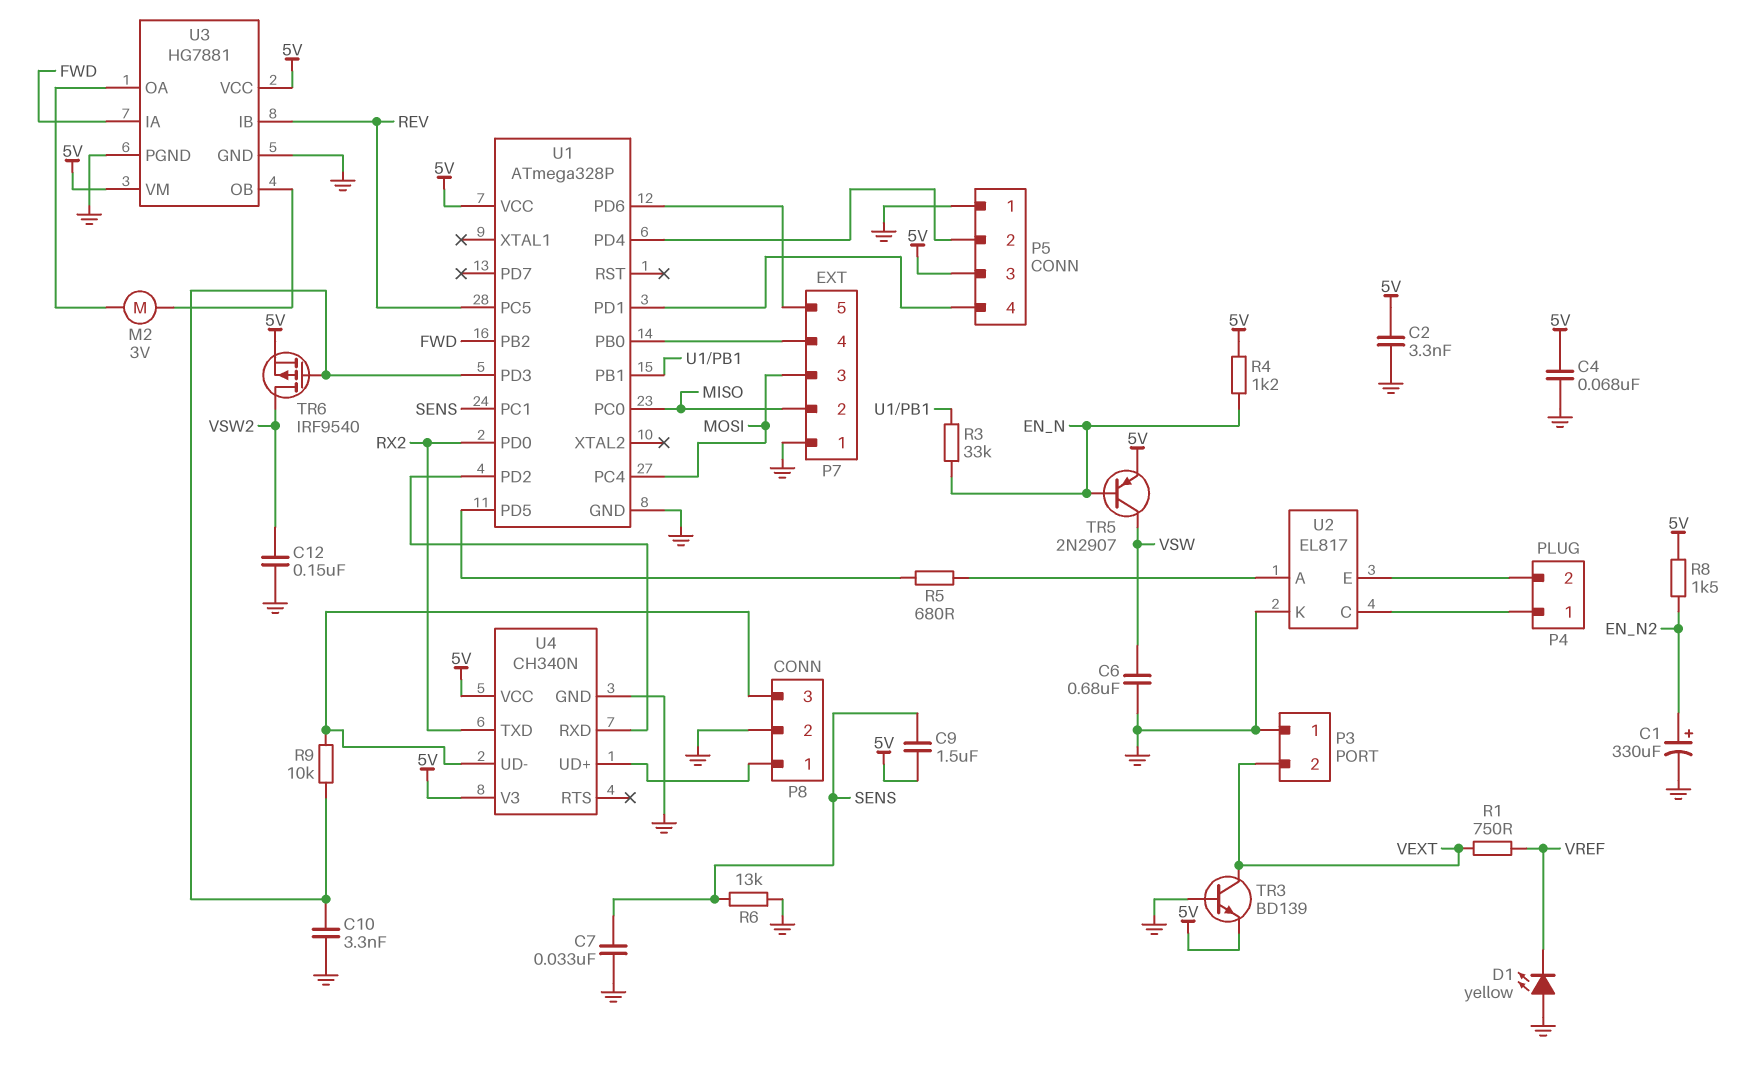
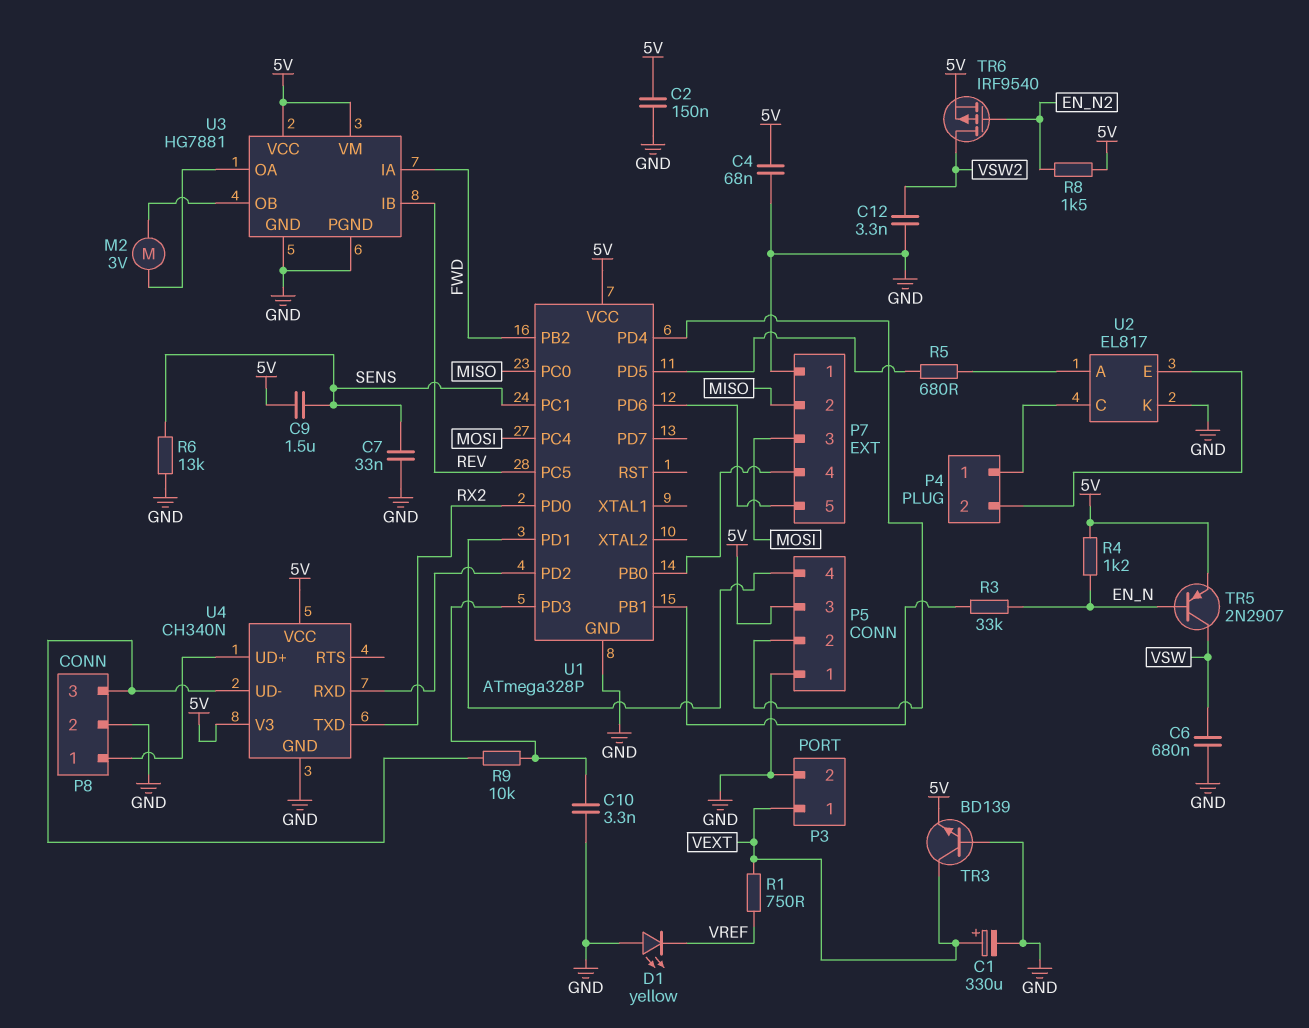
C1: 330uF (plus EN_N2, minus GND) -> 330uF (plus VEXT, minus GND)
C2: 3.3nF (5V, GND) -> 150nF (5V, GND)
C12: 150nF (GND, VSW2) -> 3.3nF (GND, VSW2)
P3 pin 1: GND -> VEXT
P3 pin 2: VEXT -> GND
TR6: PMOS IRF9540 (G U1/PD3, D VSW2, S 5V) -> PMOS IRF9540 (G EN_N2, D VSW2, S 5V)

